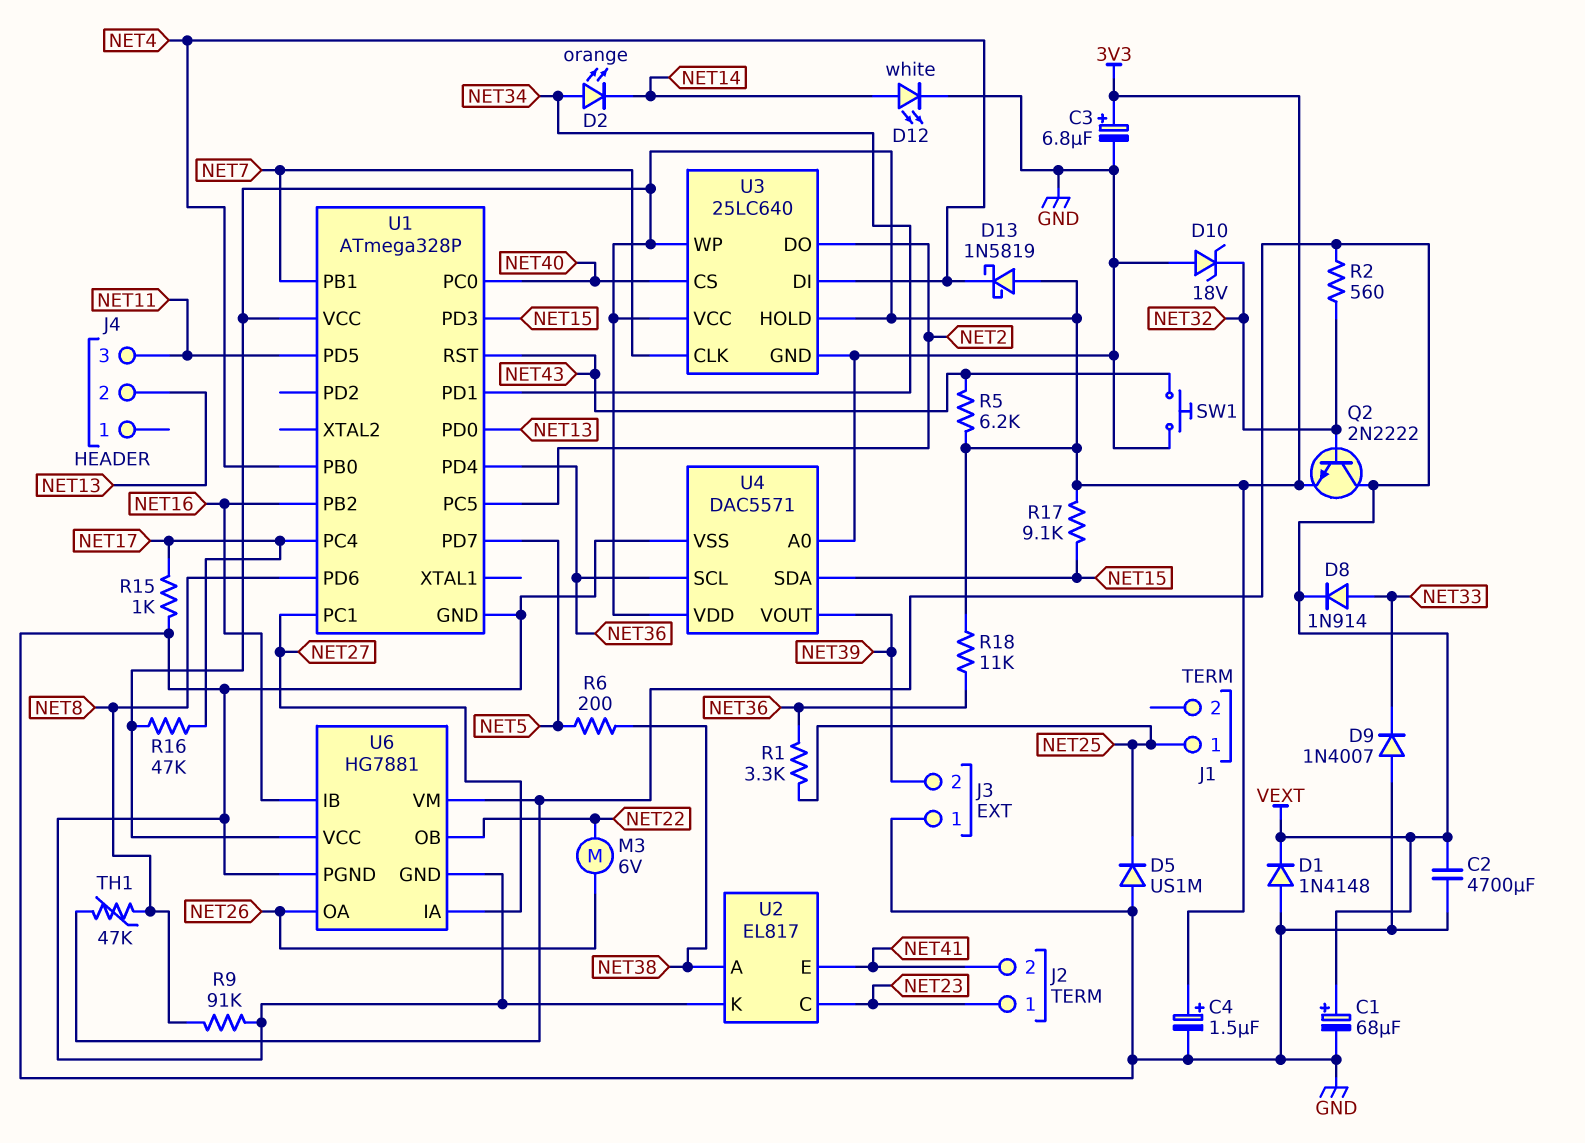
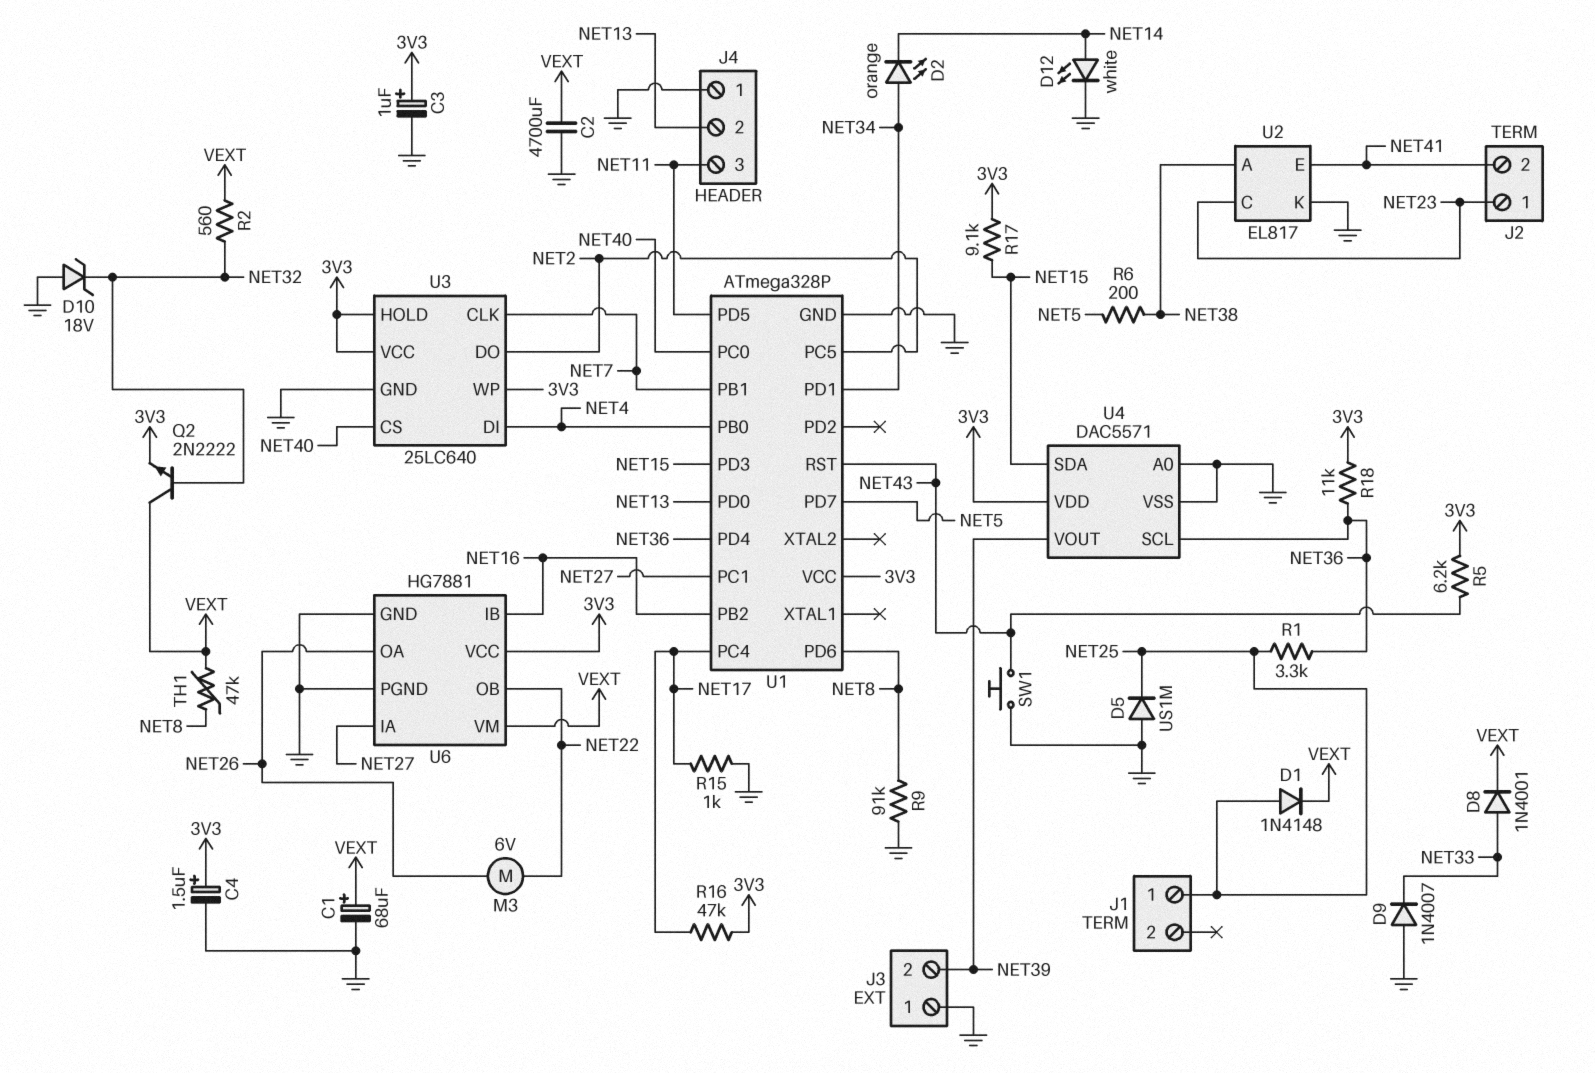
C3: 6.8uF (plus 3V3, minus GND) -> 1uF (plus 3V3, minus GND)
D1: diode 1N4148 (A GND, K VEXT) -> diode 1N4148 (A NET25, K VEXT)
D8: diode 1N914 (A NET33, K VEXT) -> diode 1N4001 (A NET33, K VEXT)
D13: schottky 1N5819 (A 3V3, K NET4) -> none
J4 pin 1: none -> GND

